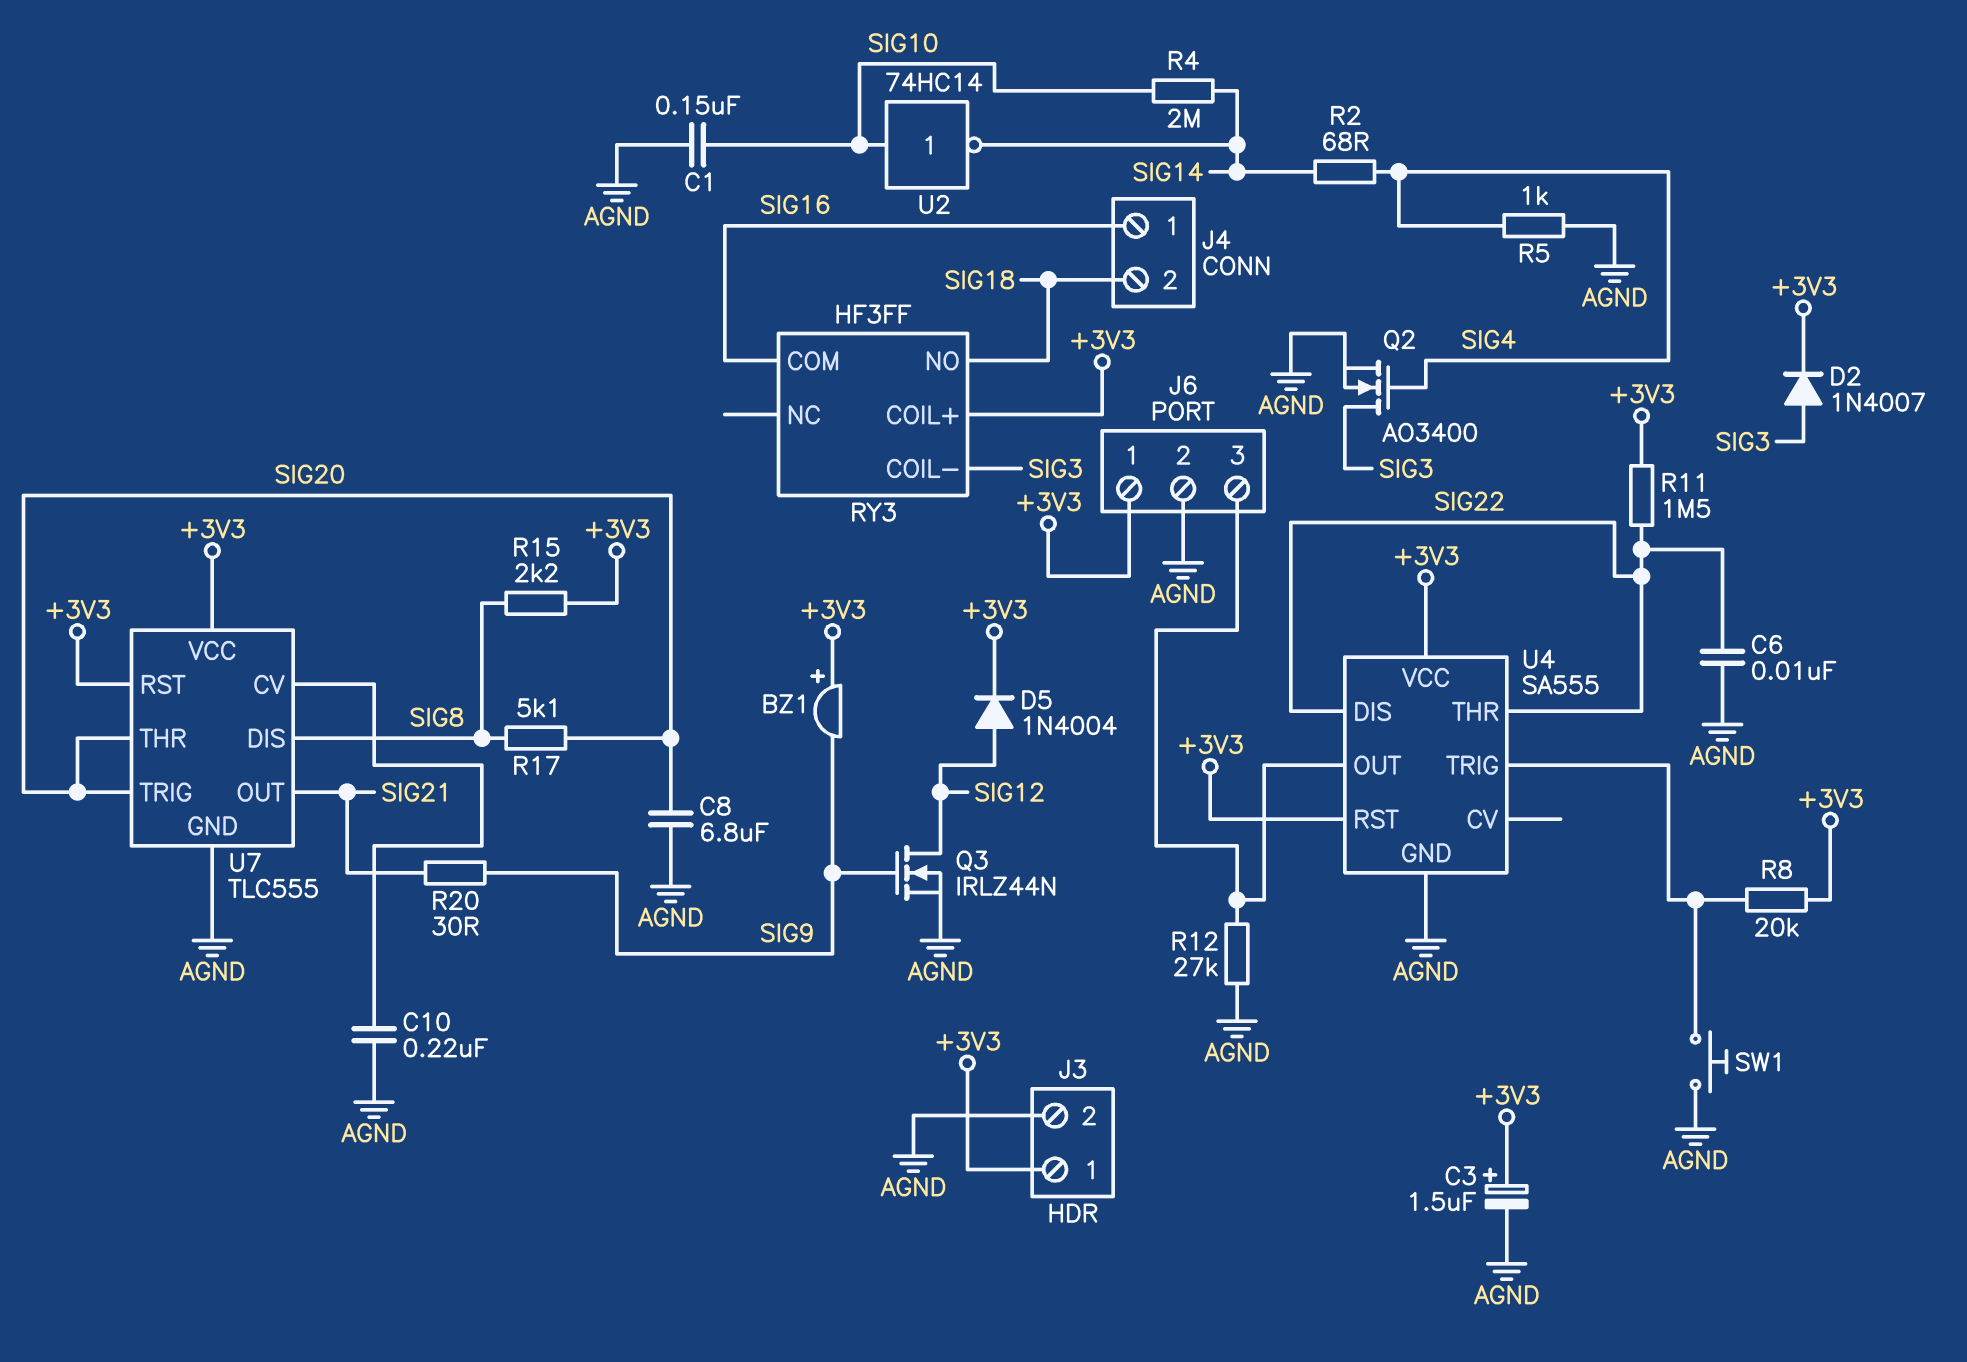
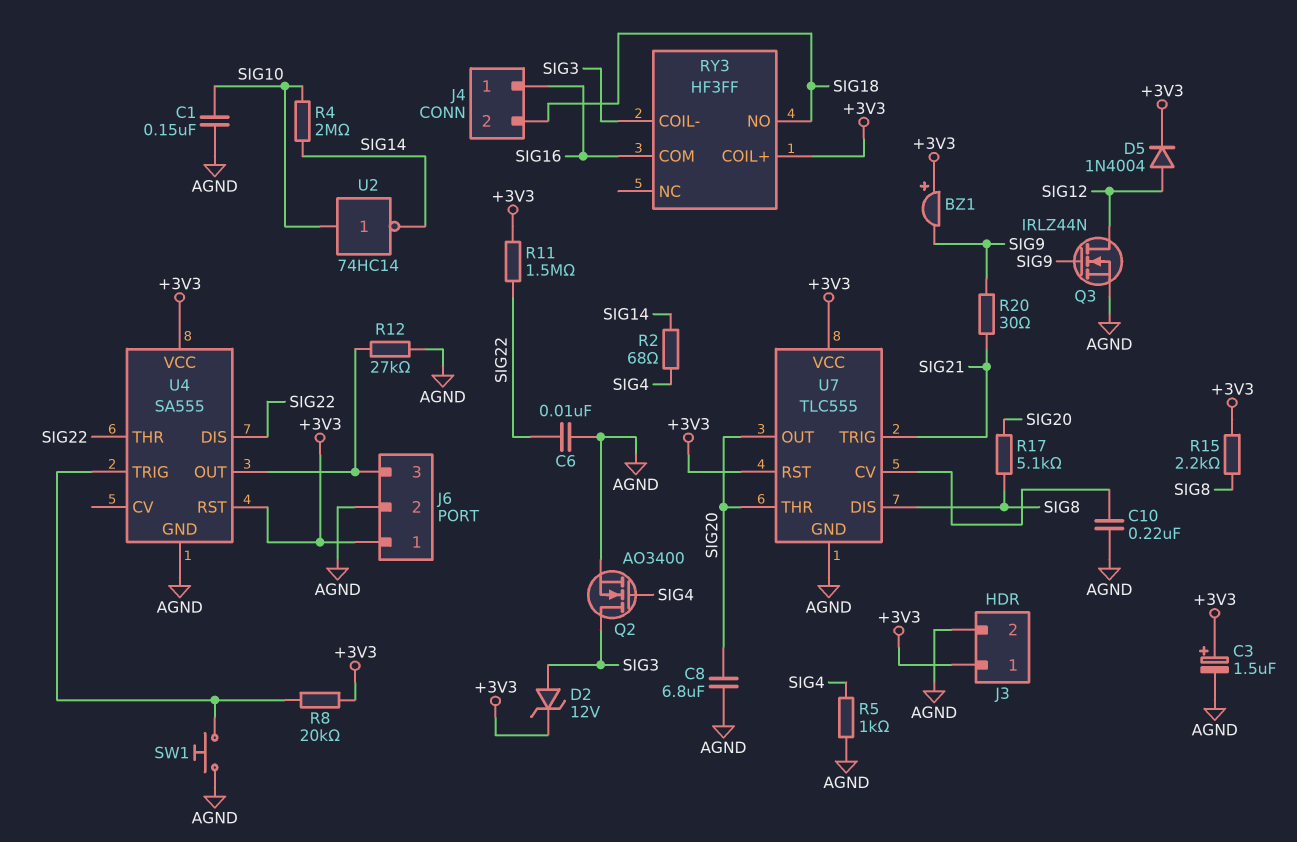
D2: diode 1N4007 (A SIG3, K +3V3) -> zener 12V (A SIG3, K +3V3)
U7 pin OUT: SIG21 -> SIG20
U7 pin TRIG: SIG20 -> SIG21

